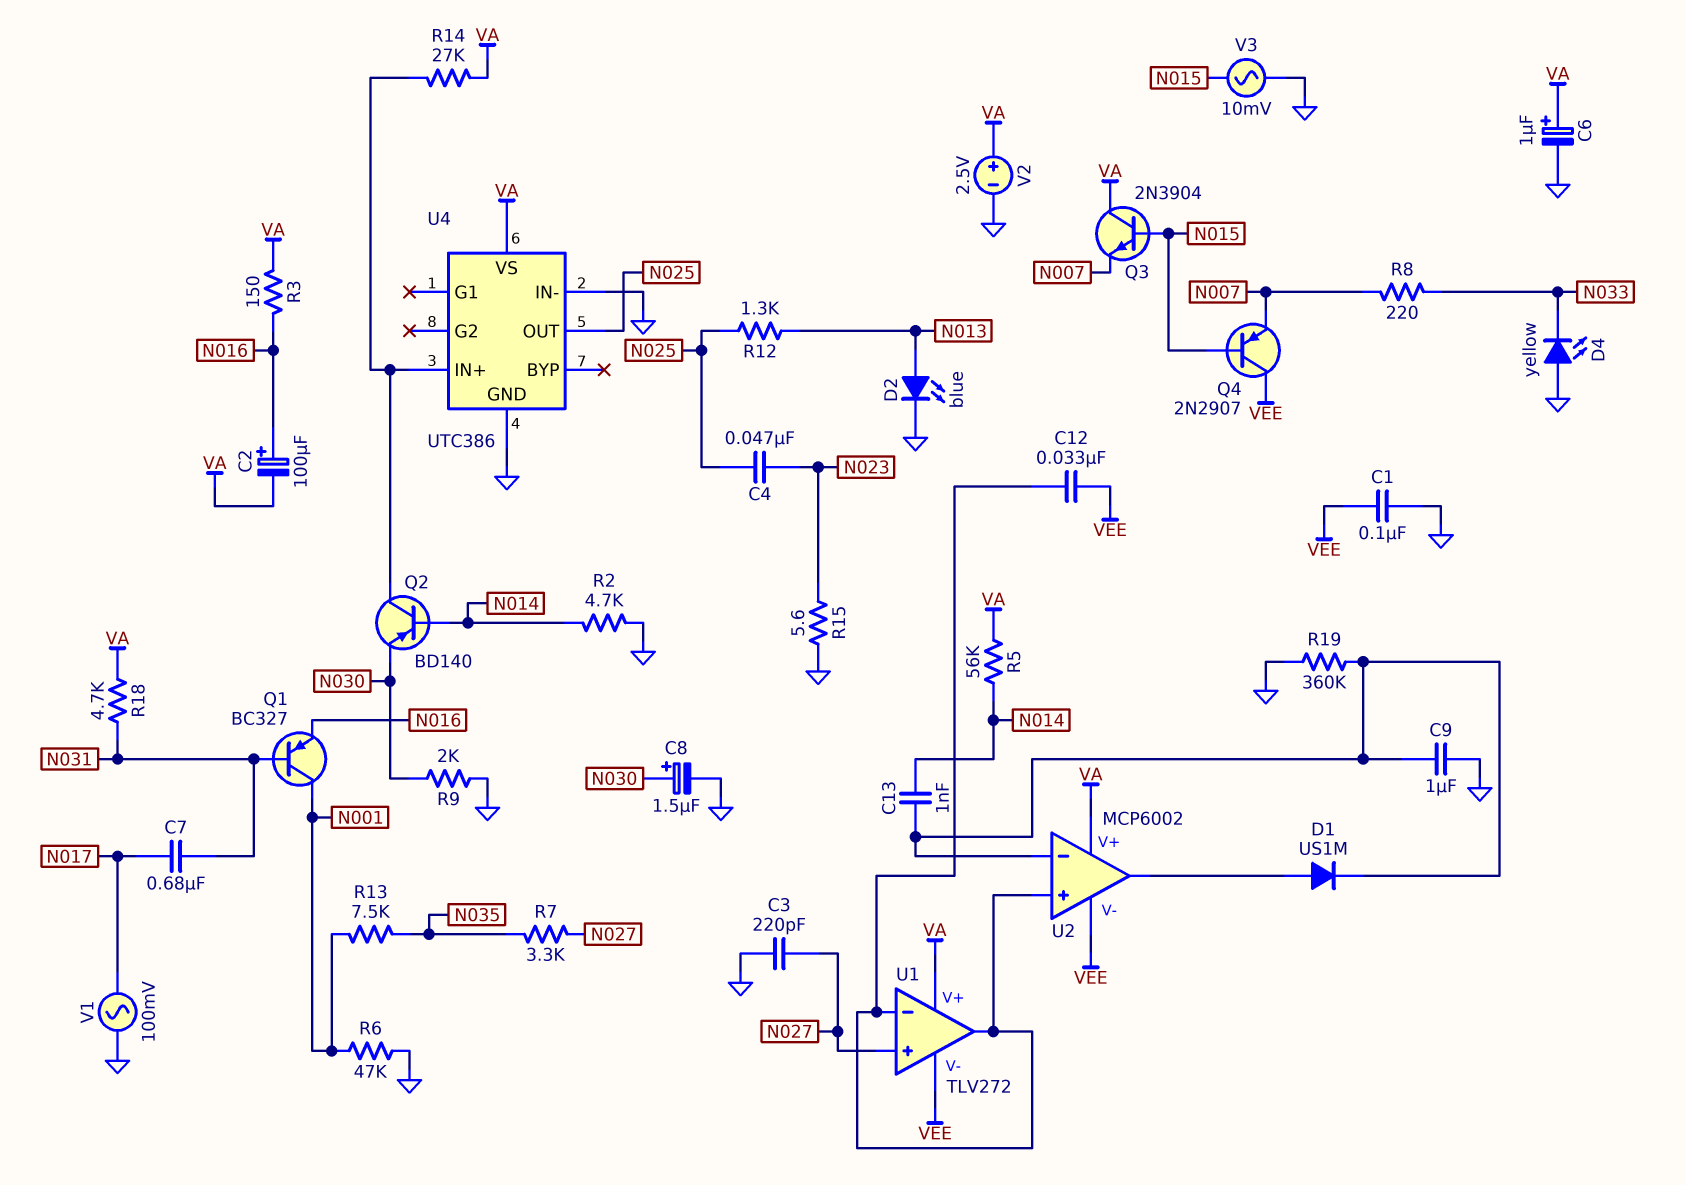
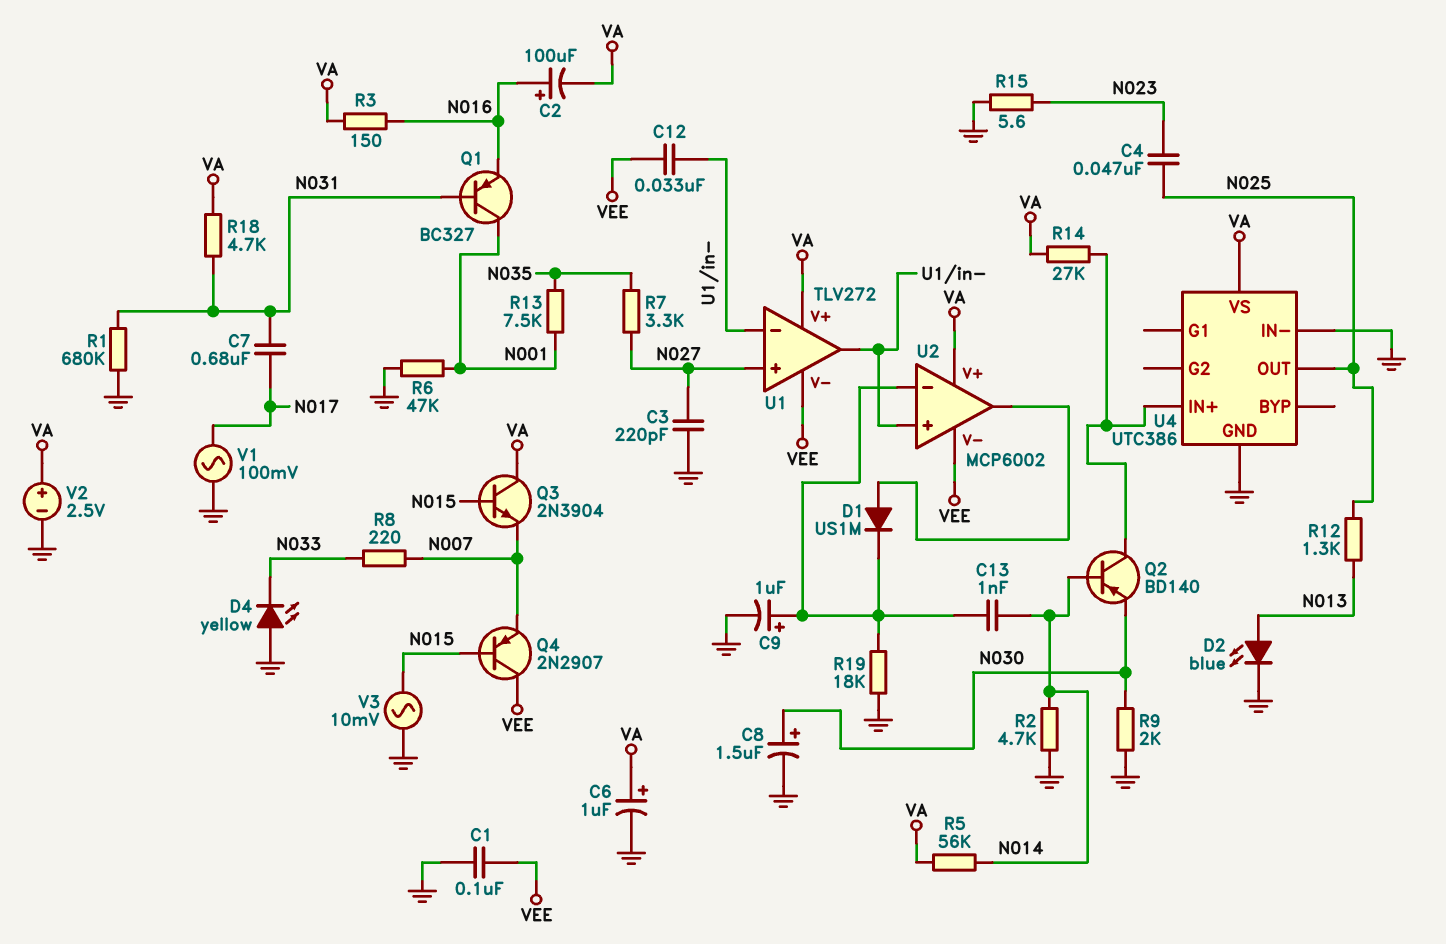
C9: 1uF (GND, U2/in-) -> 1uF (plus U2/in-, minus GND)
R1: none -> 680k (GND, N031)
R19: 360k (GND, U2/in-) -> 18k (GND, U2/in-)

